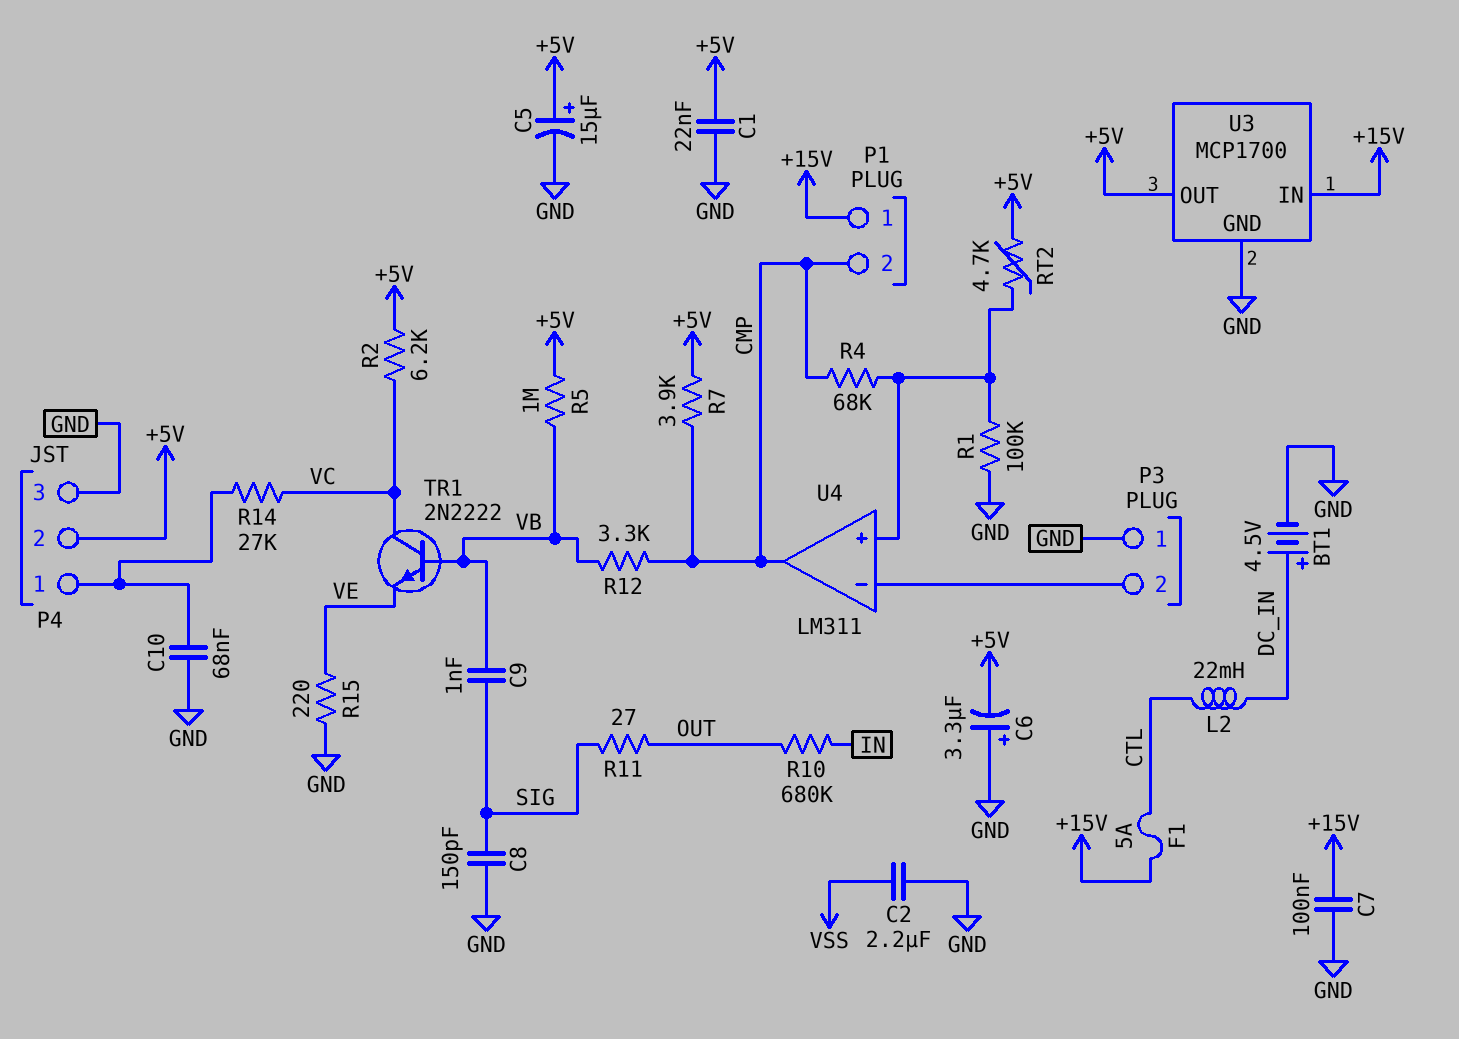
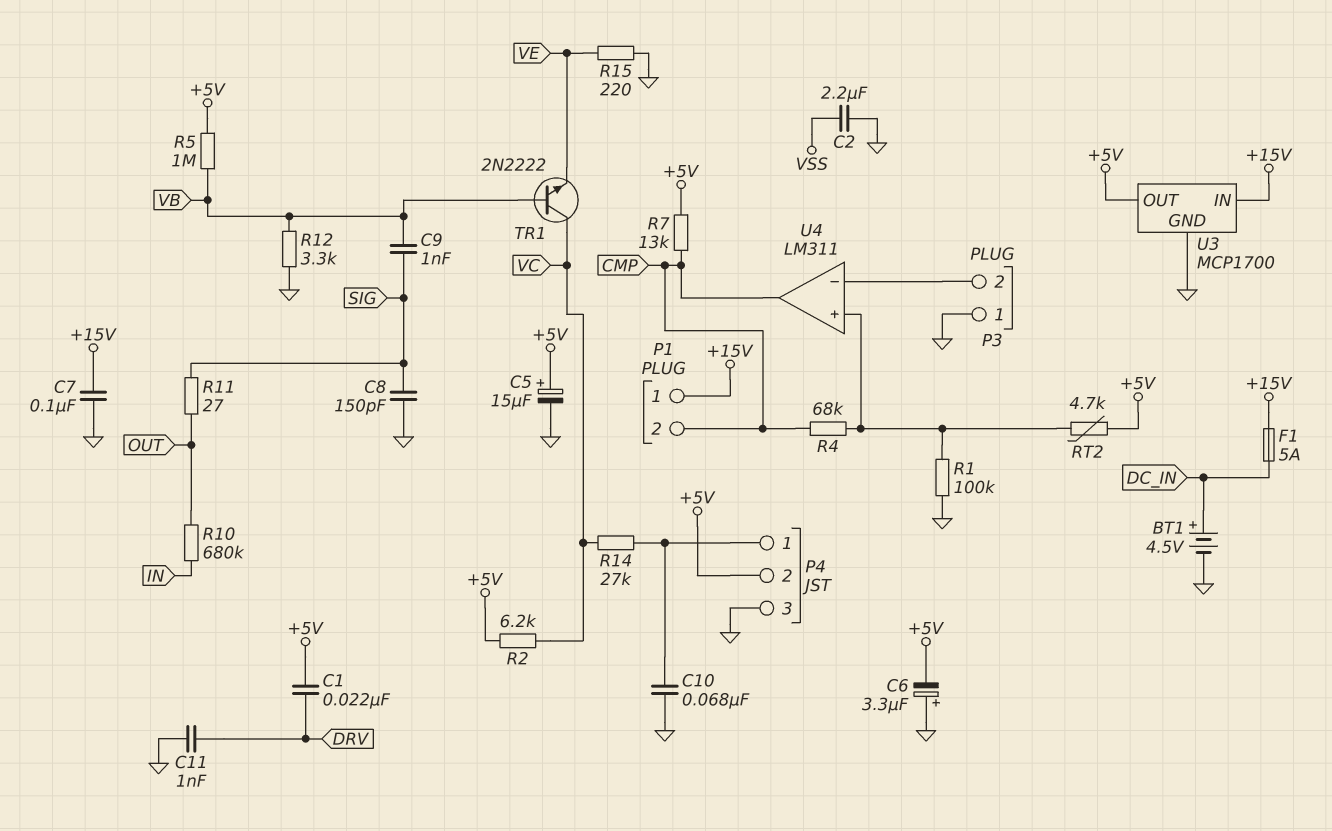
C1: 22nF (+5V, GND) -> 22nF (+5V, DRV)
C11: none -> 1nF (DRV, GND)
F1: 5A (+15V, CTL) -> 5A (+15V, DC_IN)
L2: 22mH (CTL, DC_IN) -> none
R7: 3.9k (+5V, CMP) -> 13k (+5V, CMP)
R12: 3.3k (CMP, VB) -> 3.3k (GND, VB)

